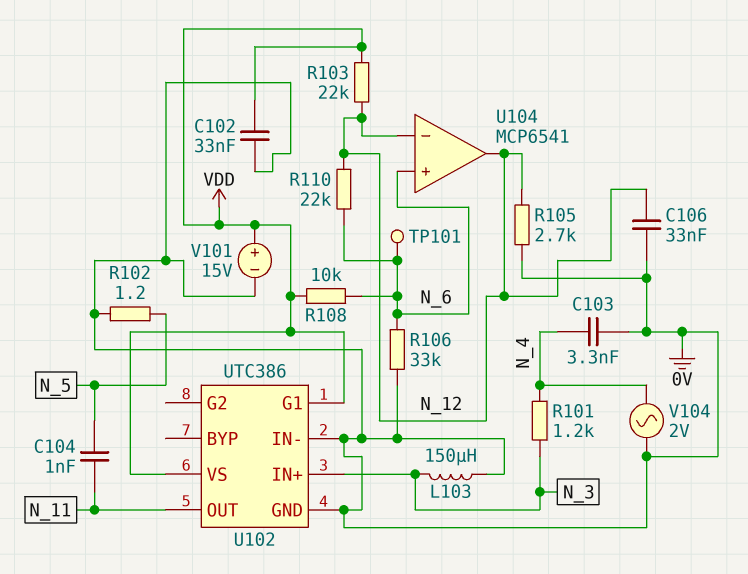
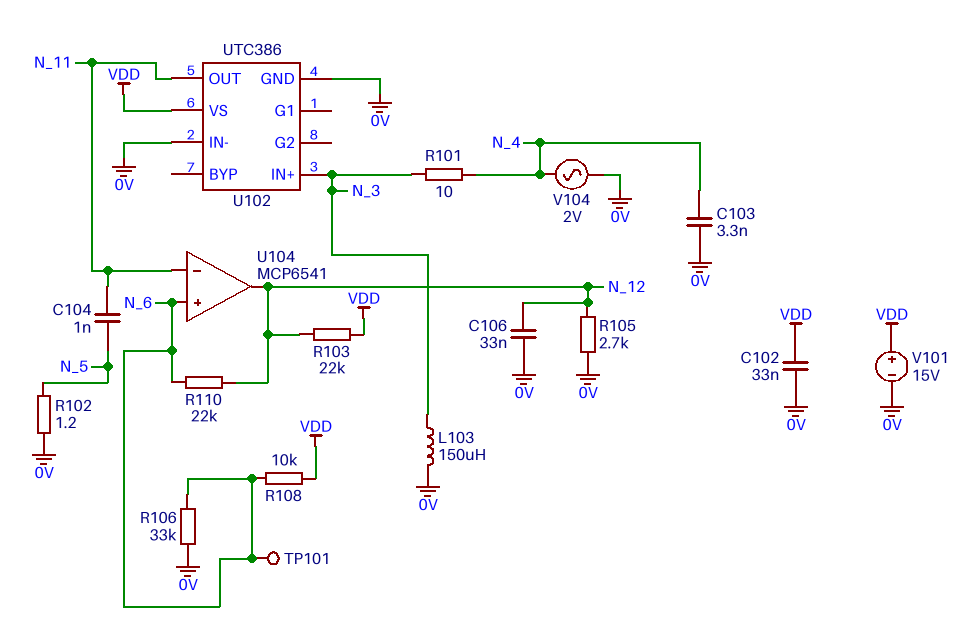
R101: 1.2k (N_3, N_4) -> 10 (N_3, N_4)
U102 pin G1: VDD -> none
U104 pin in-: N_12 -> N_11

